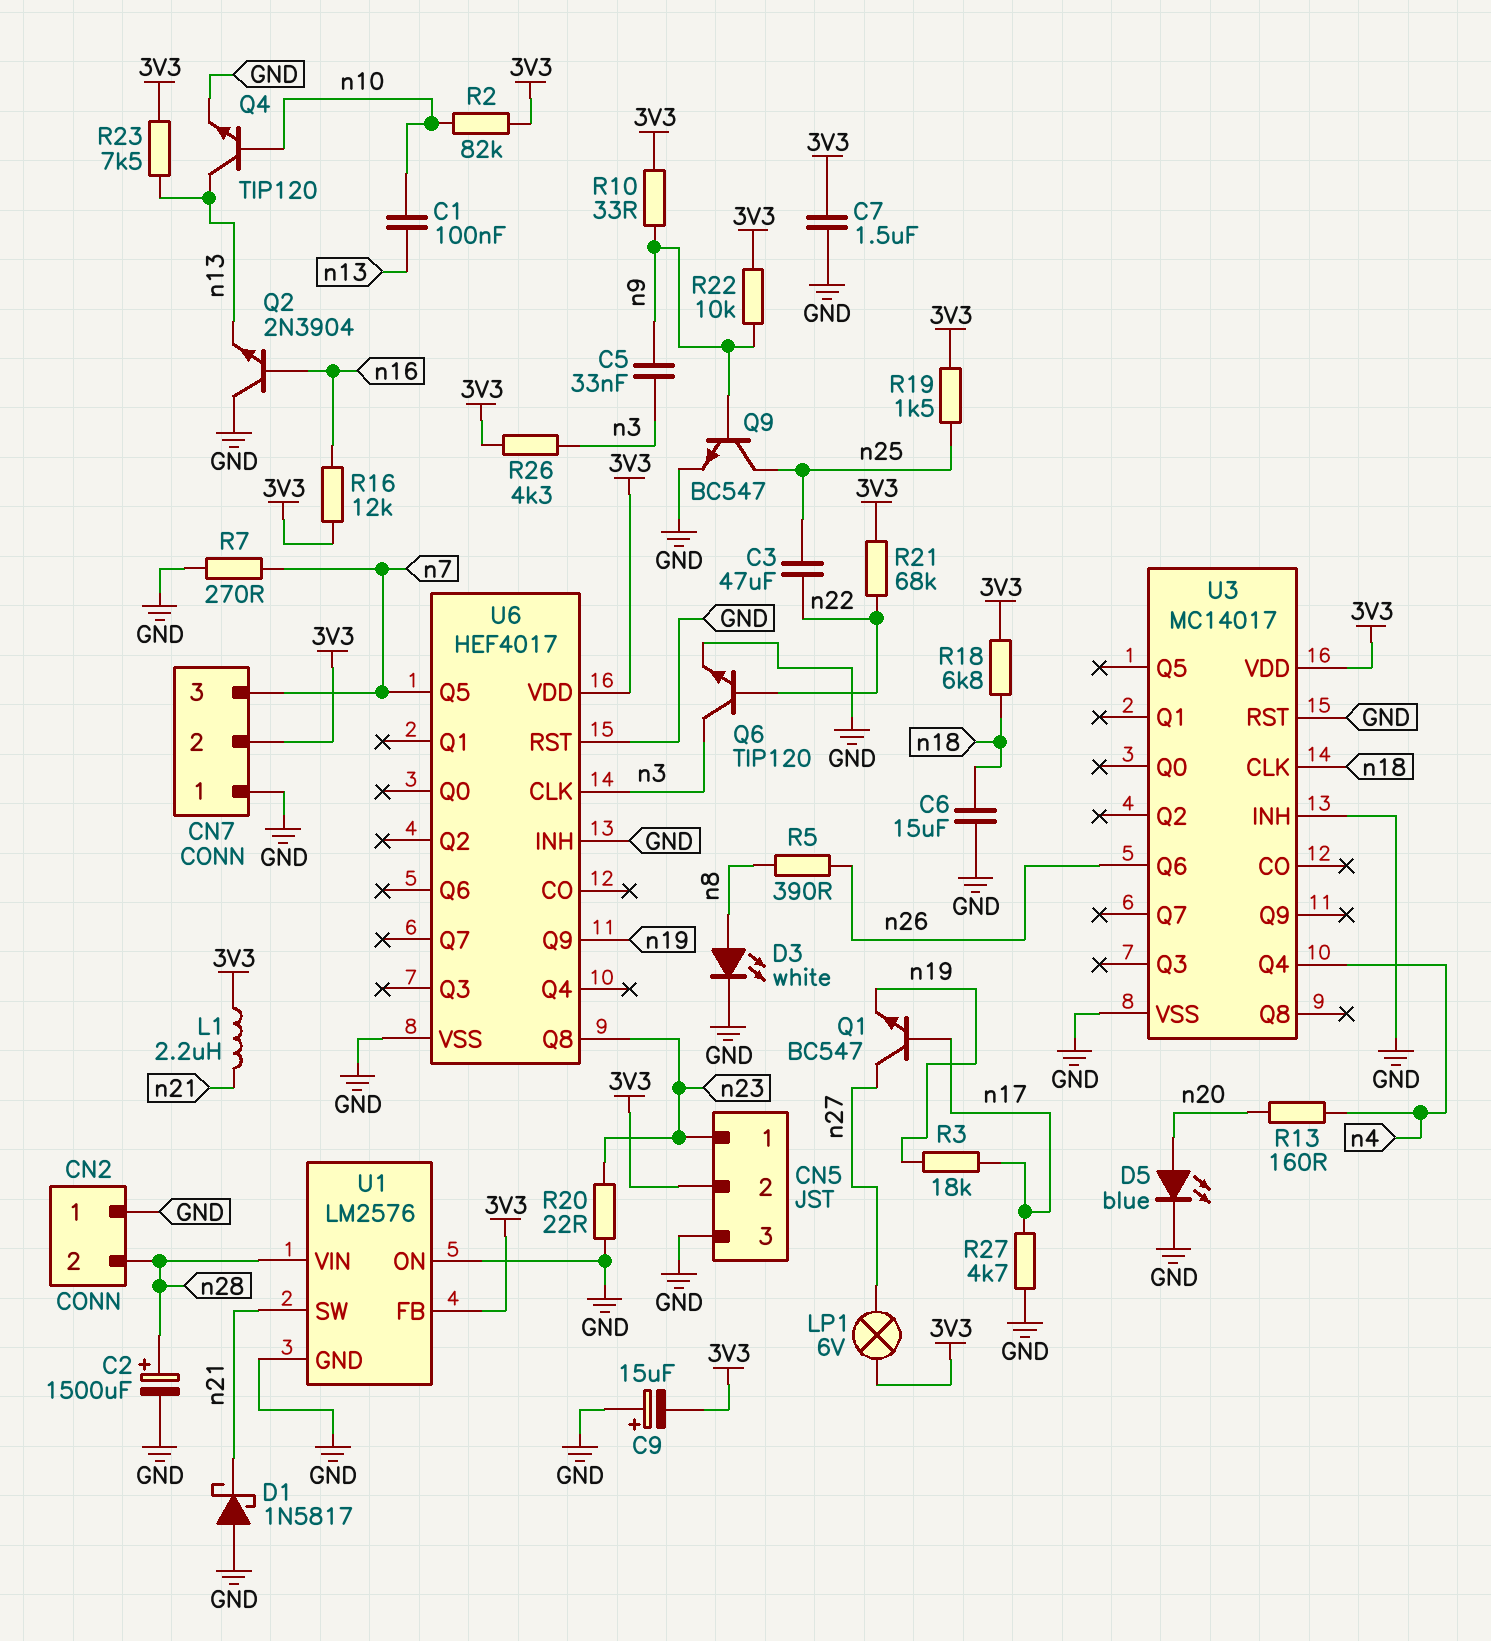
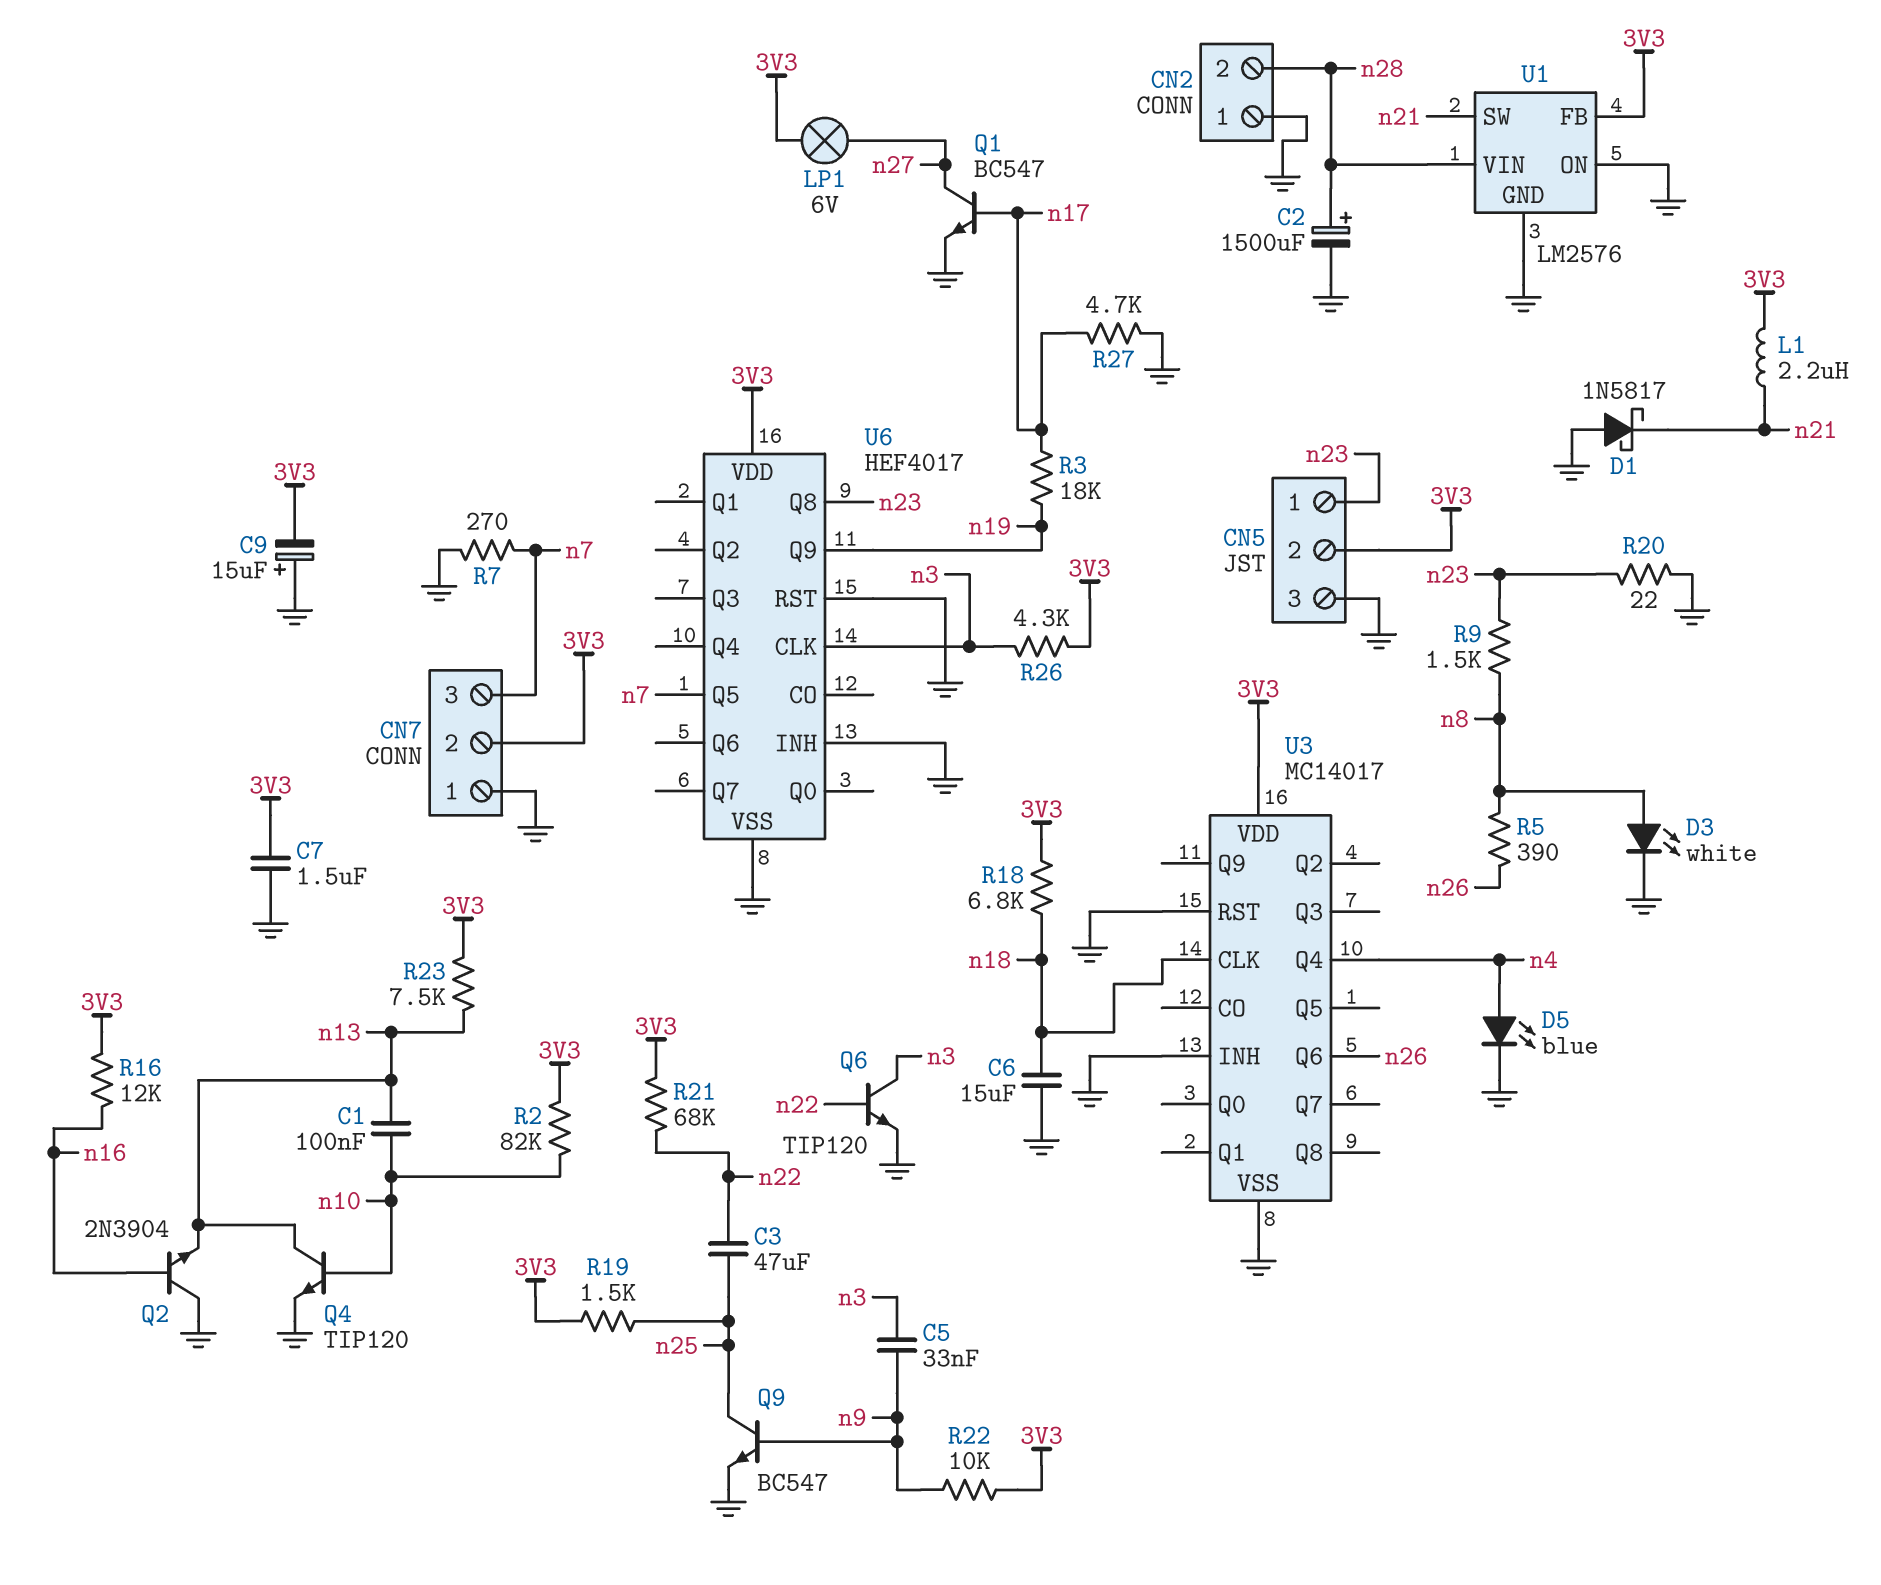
D5: LED blue (A n20, K GND) -> LED blue (A n4, K GND)
Q1: NPN BC547 (B n17, C n27, E n19) -> NPN BC547 (B n17, C n27, E GND)
R9: none -> 1.5k (n8, n23)
R10: 33 (3V3, n9) -> none
R13: 160 (n4, n20) -> none

